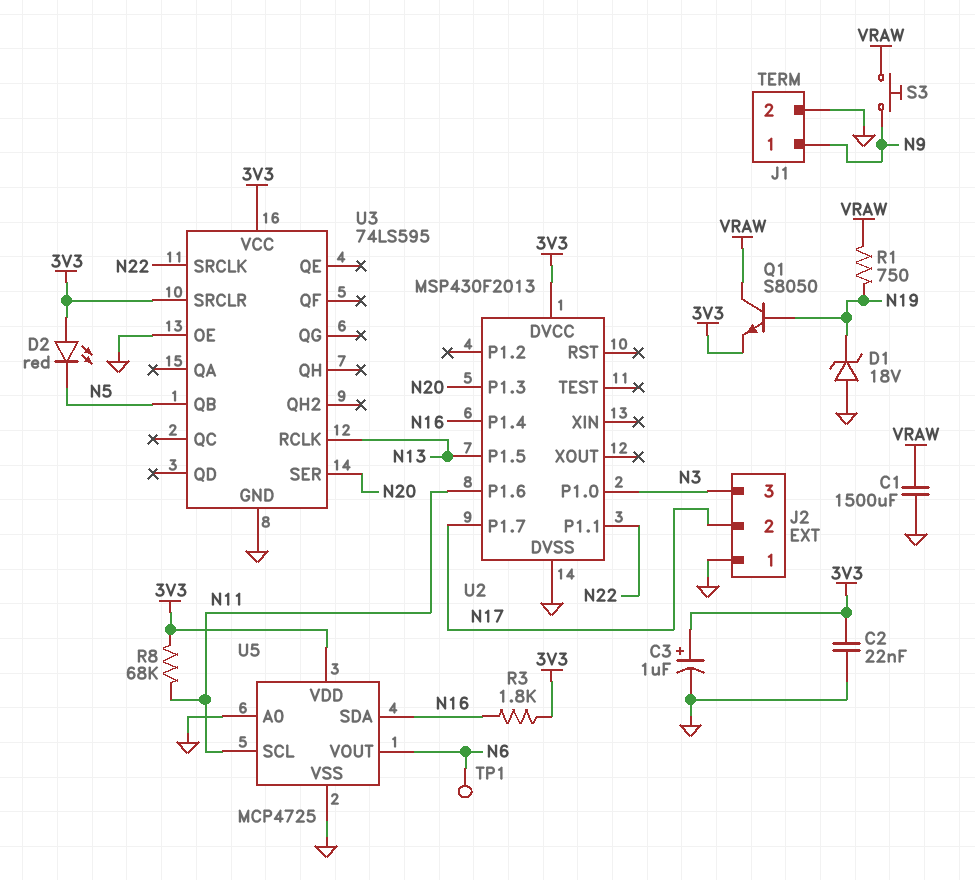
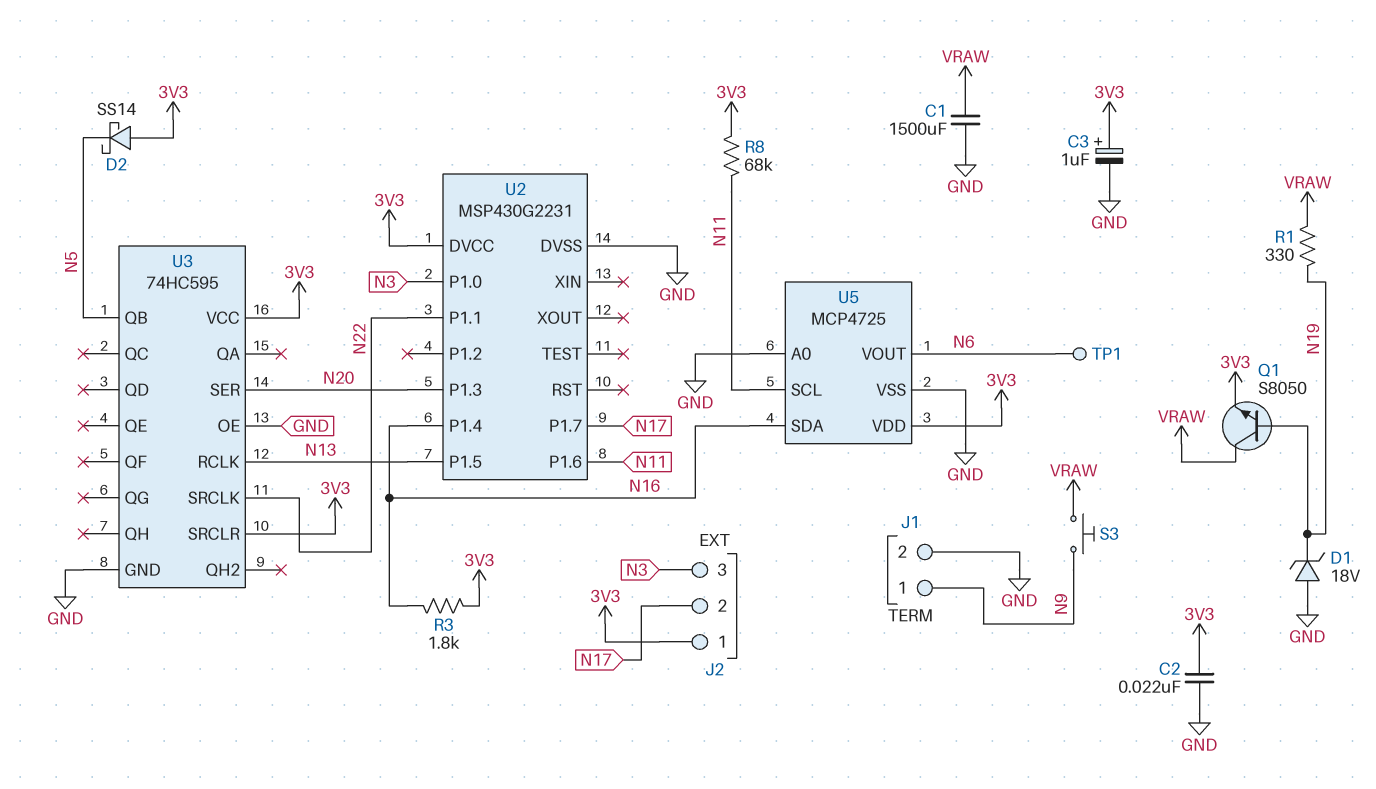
D2: LED red (A 3V3, K N5) -> schottky SS14 (A 3V3, K N5)
J2 pin 1: GND -> 3V3
R1: 750 (N19, VRAW) -> 330 (N19, VRAW)
U2: MSP430F2013 -> MSP430G2231
U3: 74LS595 -> 74HC595

